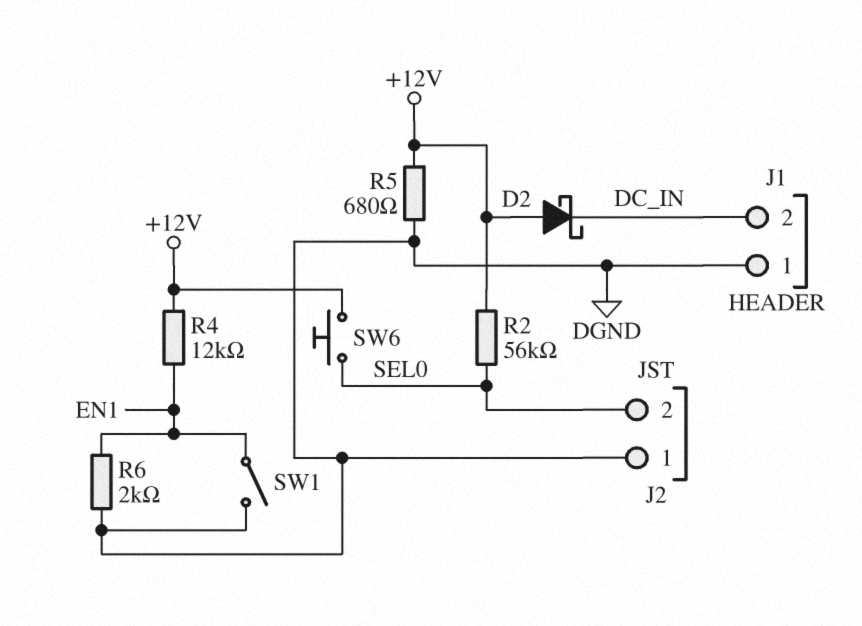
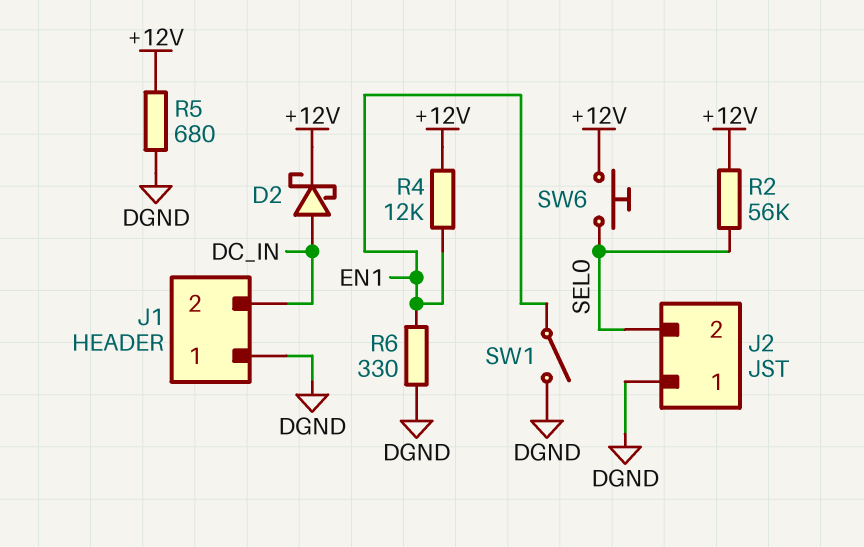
D2: schottky (A +12V, K DC_IN) -> schottky (A DC_IN, K +12V)
R6: 2k (DGND, EN1) -> 330 (DGND, EN1)

